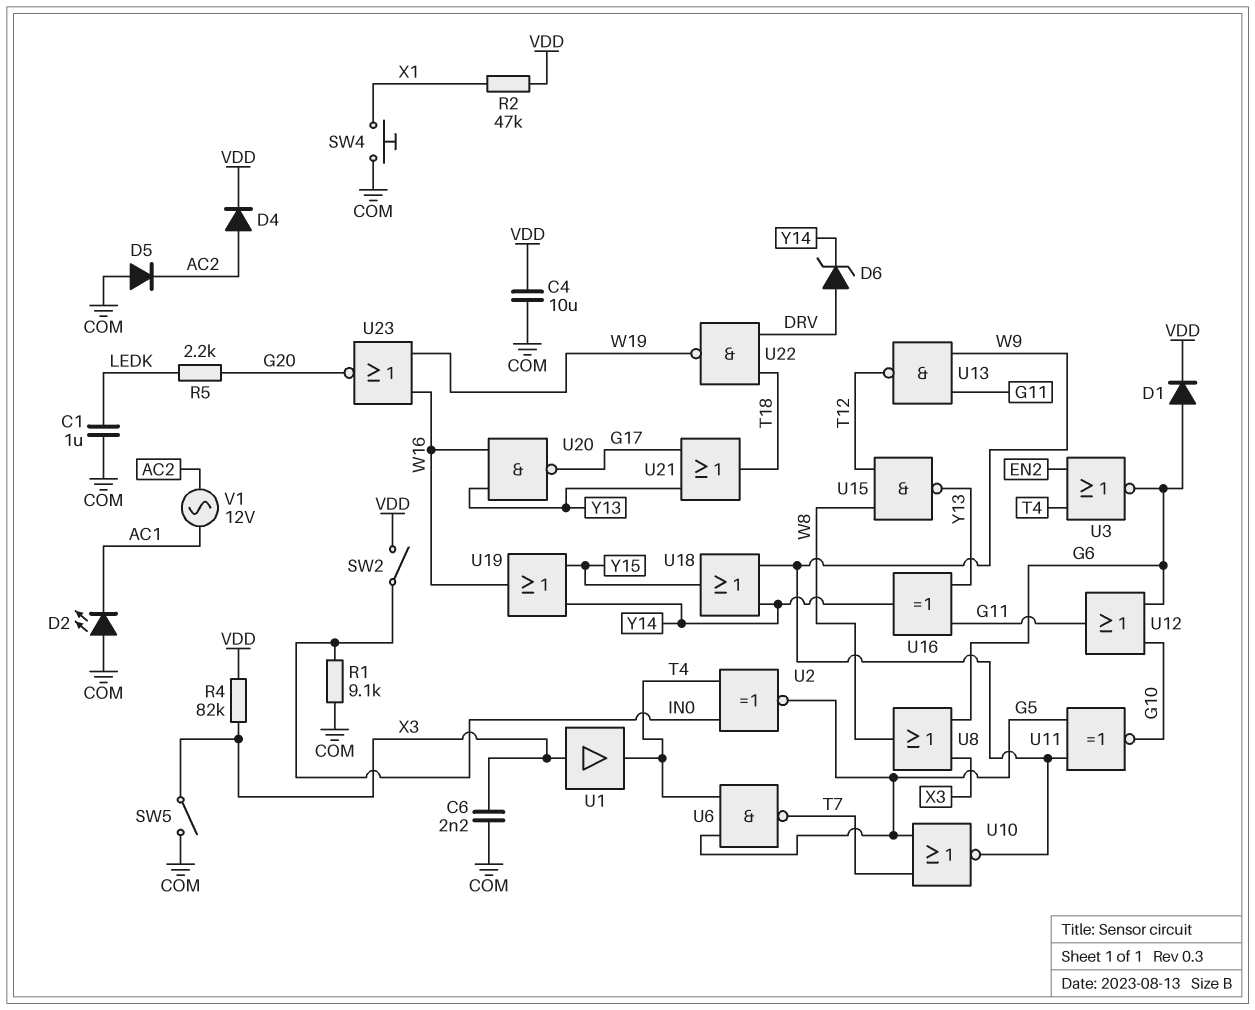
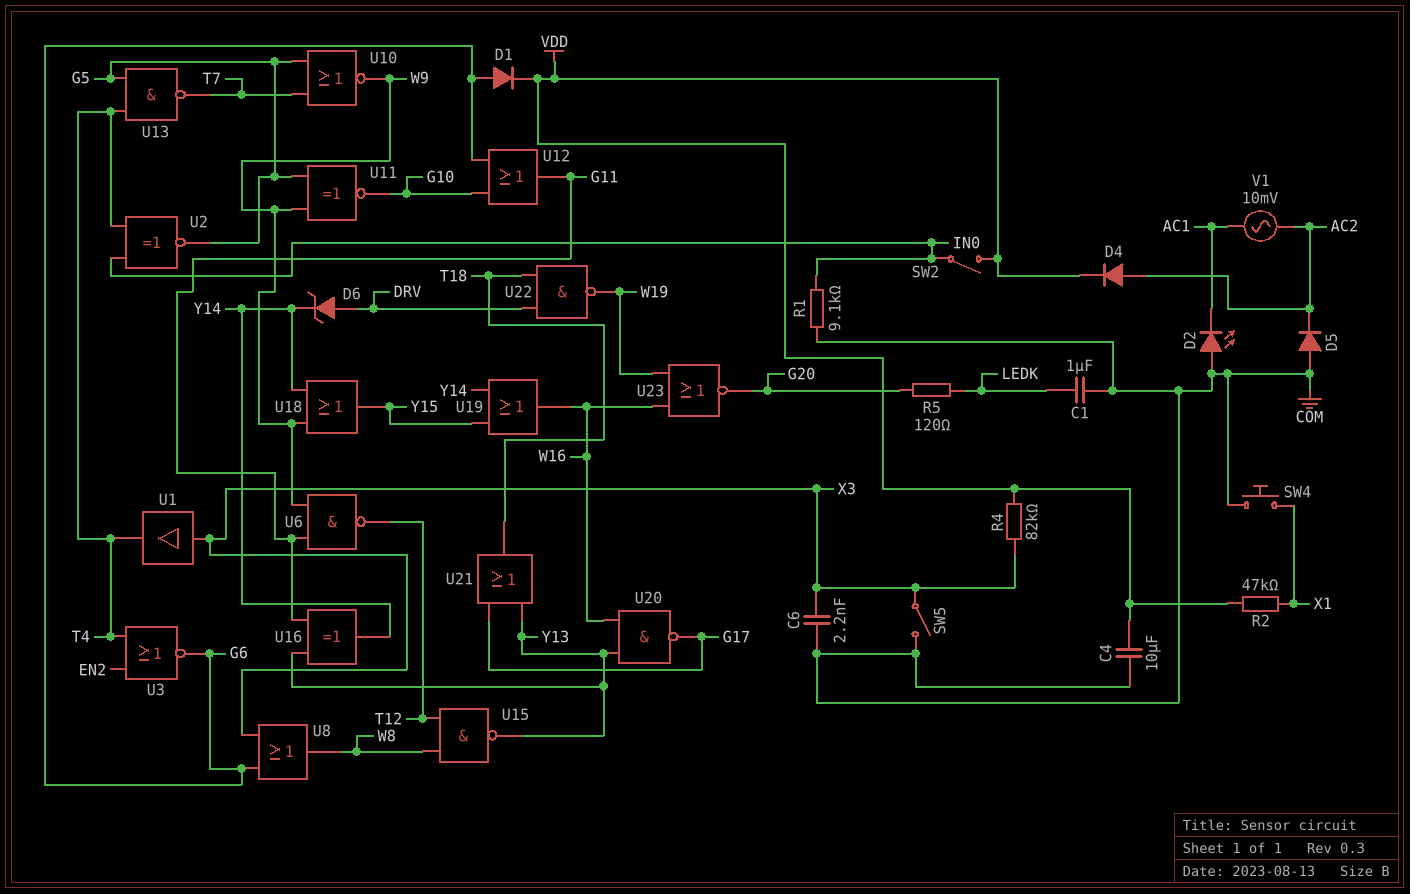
R5: 2.2k (G20, LEDK) -> 120 (G20, LEDK)
U6: NAND (in G5, in T4, out T7) -> NAND (in G11, in W9, out T12)
U13: NAND (in G11, in W9, out T12) -> NAND (in G5, in T4, out T7)
V1: AC 12V (AC1, AC2) -> AC 10mV (AC1, AC2)

